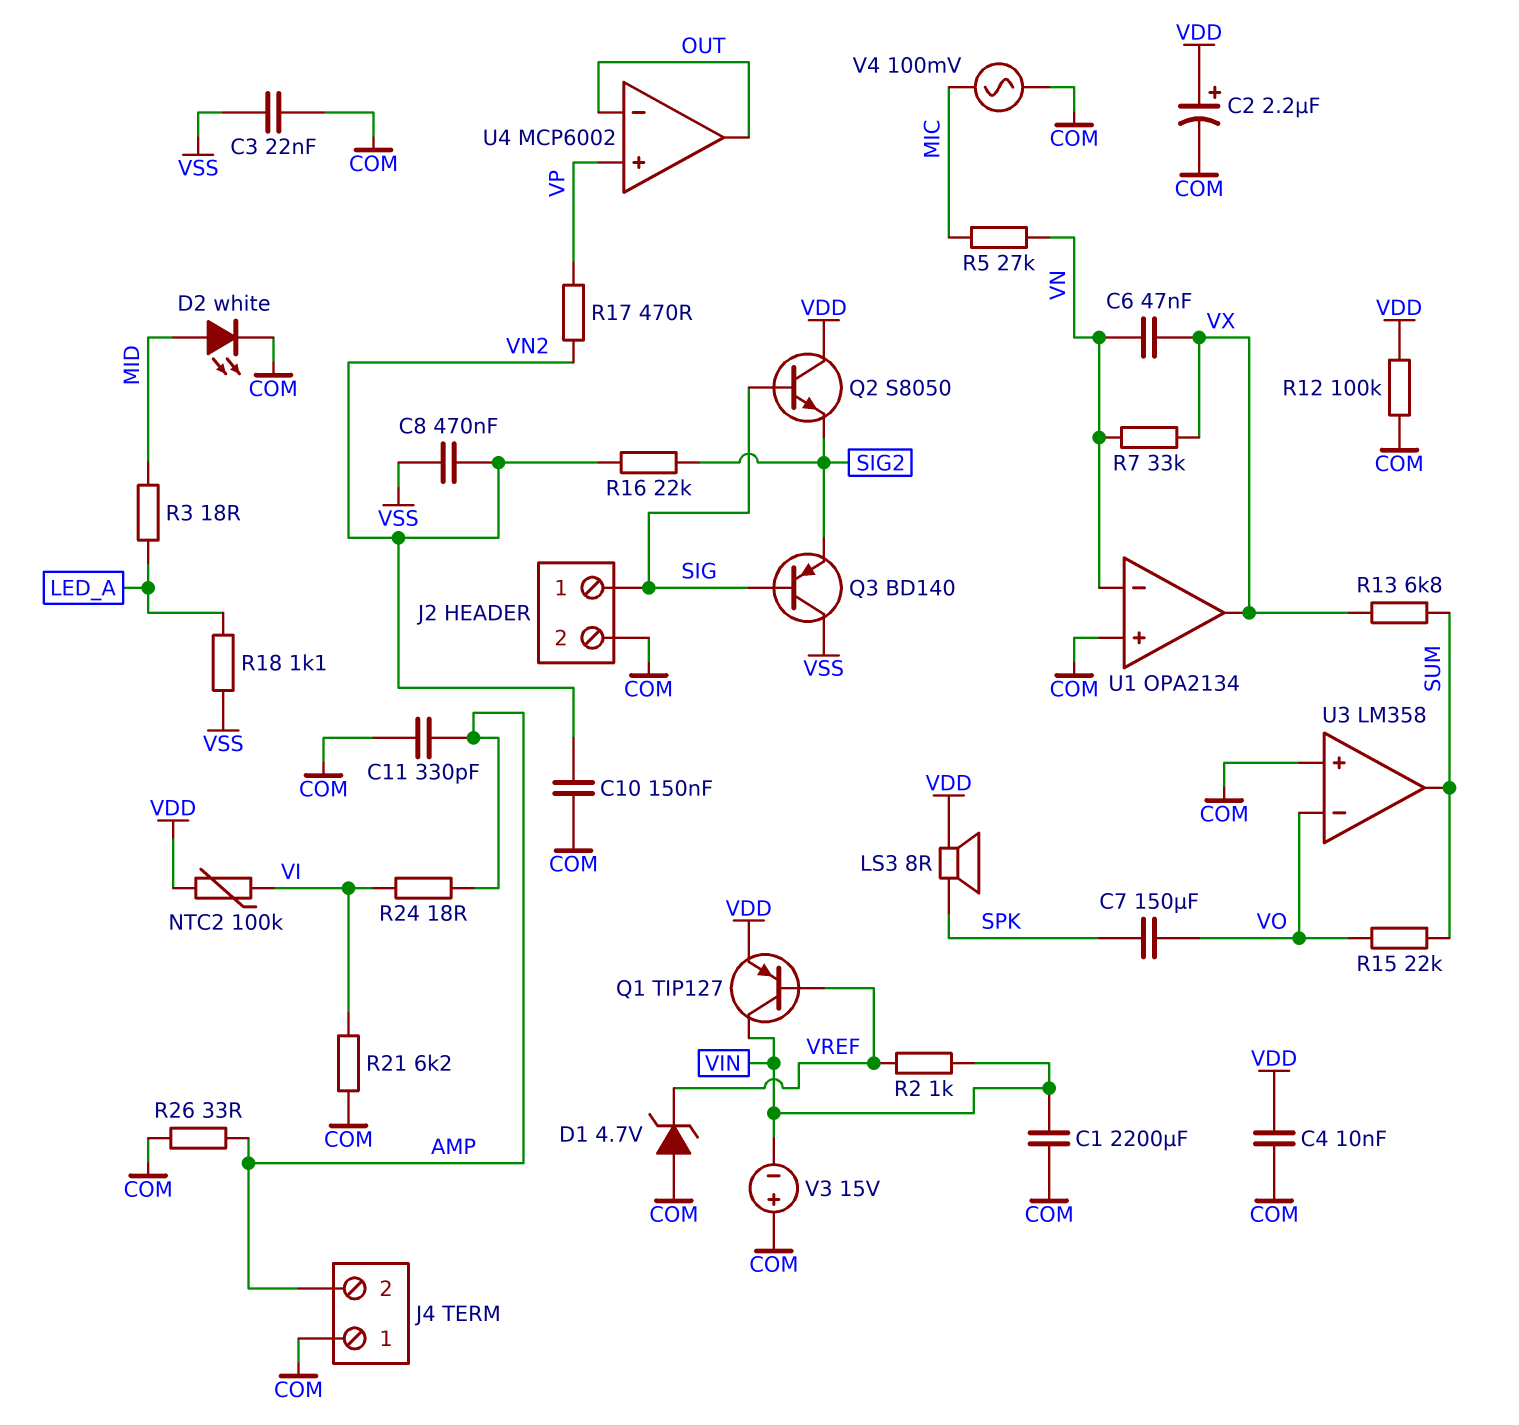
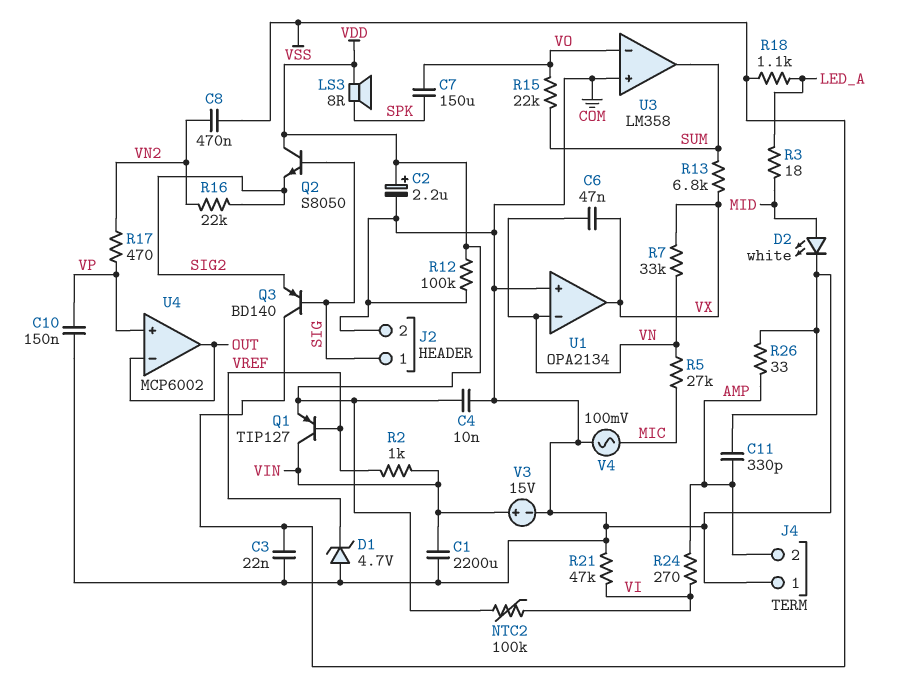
C10: 150nF (COM, VN2) -> 150nF (COM, VP)
R21: 6.2k (COM, VI) -> 47k (COM, VI)
R24: 18 (AMP, VI) -> 270 (AMP, VI)
V3: 15V (plus COM, minus VIN) -> 15V (plus VIN, minus COM)

